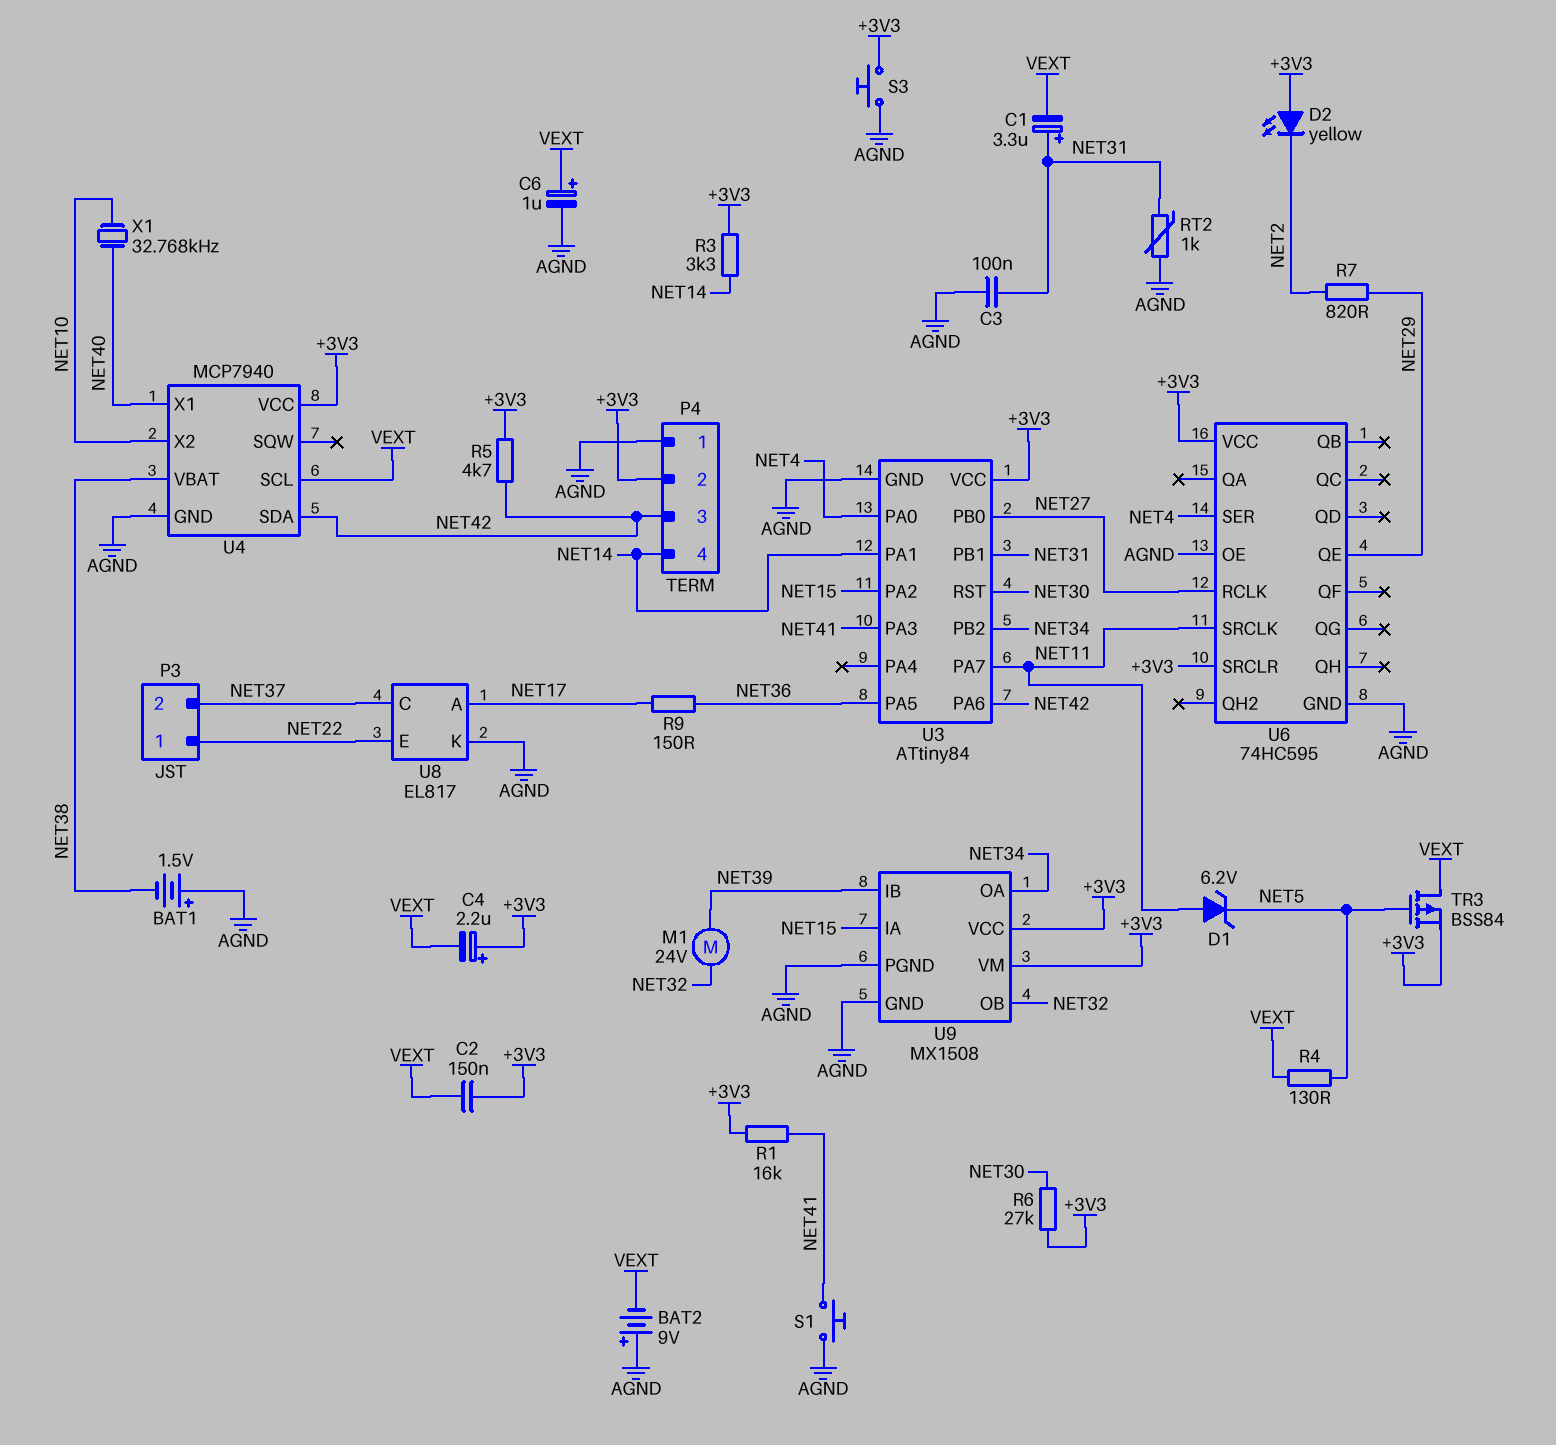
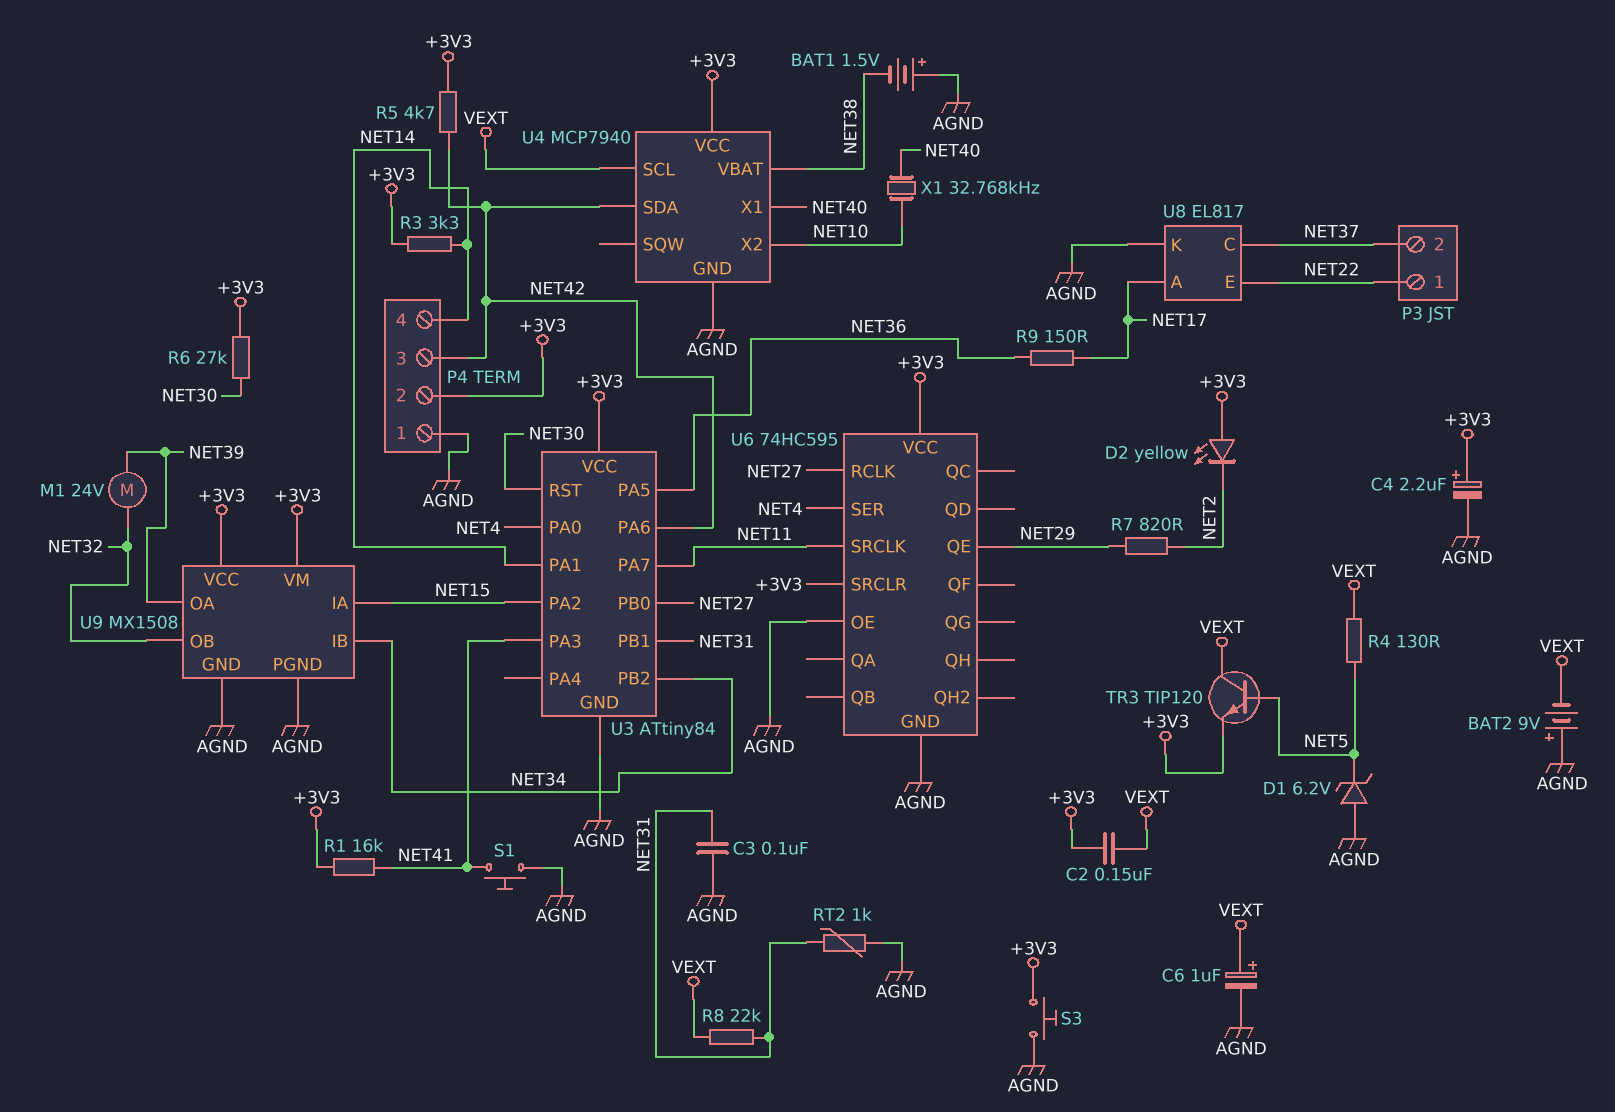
C1: 3.3uF (plus NET31, minus VEXT) -> none
C4: 2.2uF (plus +3V3, minus VEXT) -> 2.2uF (plus +3V3, minus AGND)
D1: zener 6.2V (A NET11, K NET5) -> zener 6.2V (A AGND, K NET5)
R8: none -> 22k (NET31, VEXT)
TR3: PMOS BSS84 (G NET5, D VEXT, S +3V3) -> NPN TIP120 (B NET5, C VEXT, E +3V3)
U9 pin IB: NET39 -> NET34
U9 pin OA: NET34 -> NET39

